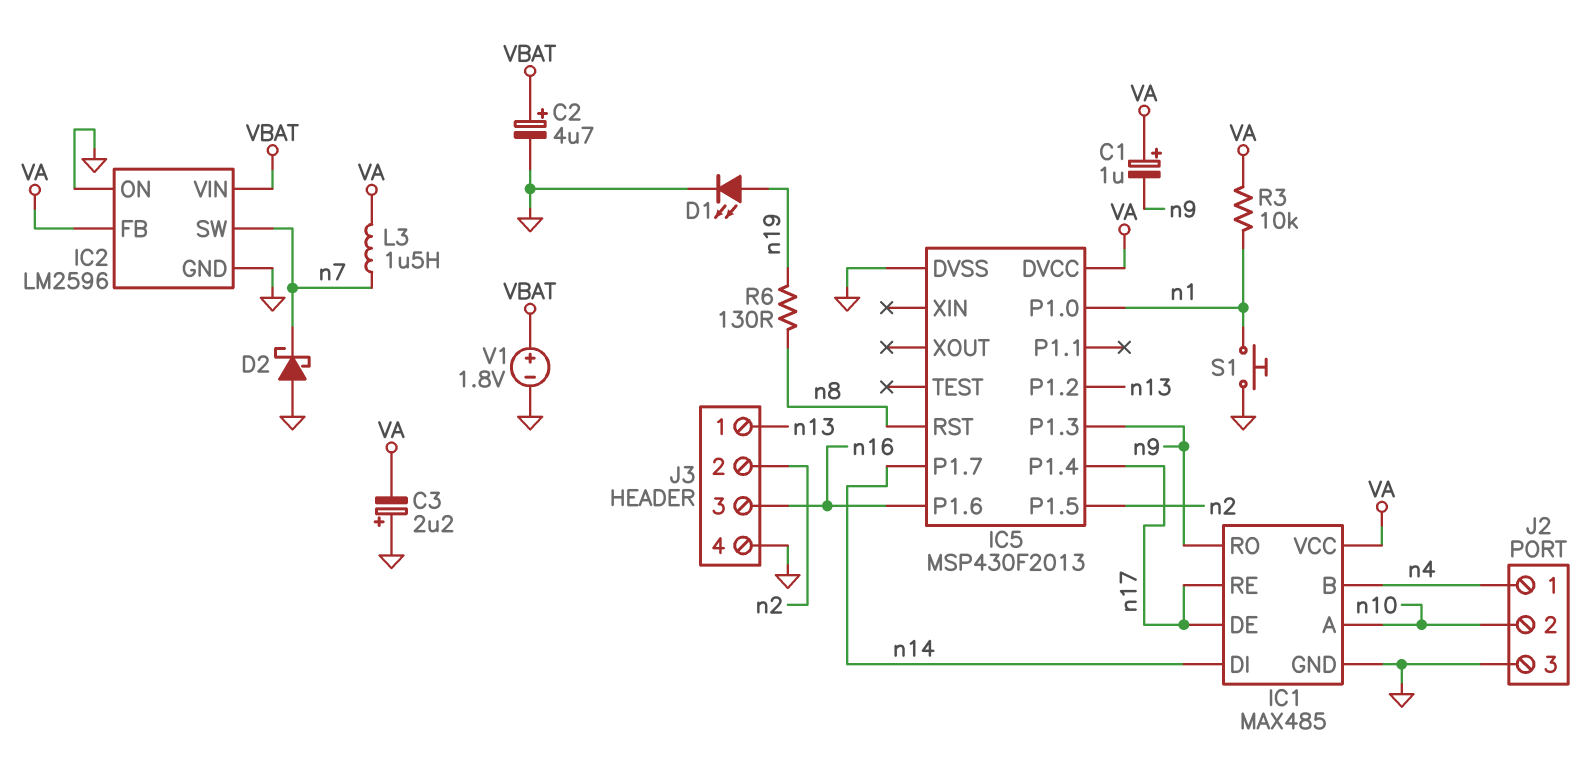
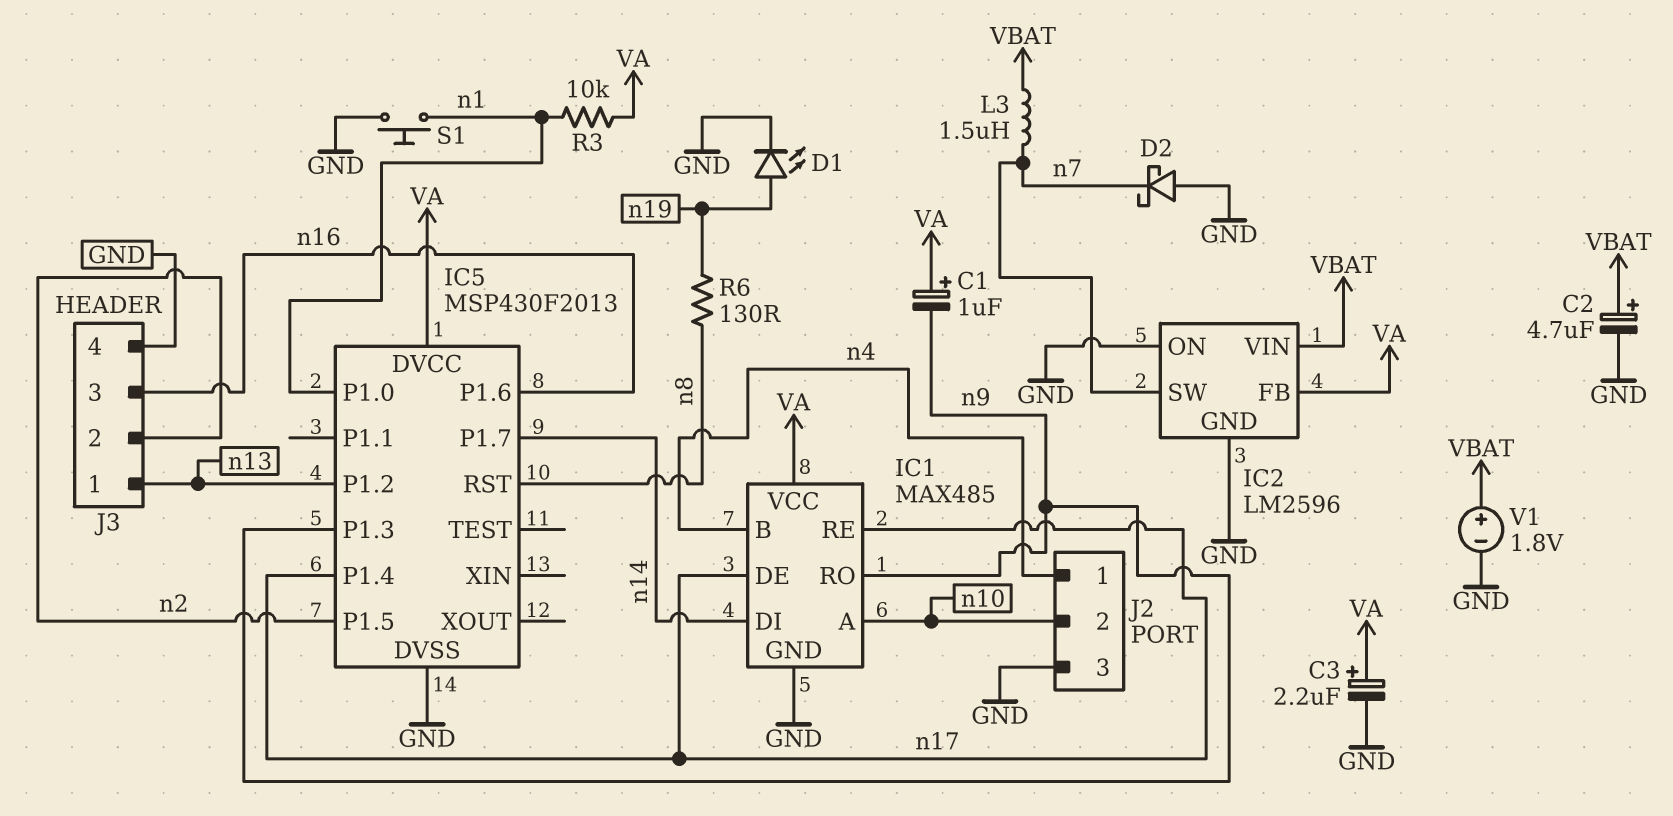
C3: 2.2uF (plus GND, minus VA) -> 2.2uF (plus VA, minus GND)
L3: 1.5uH (VA, n7) -> 1.5uH (VBAT, n7)

